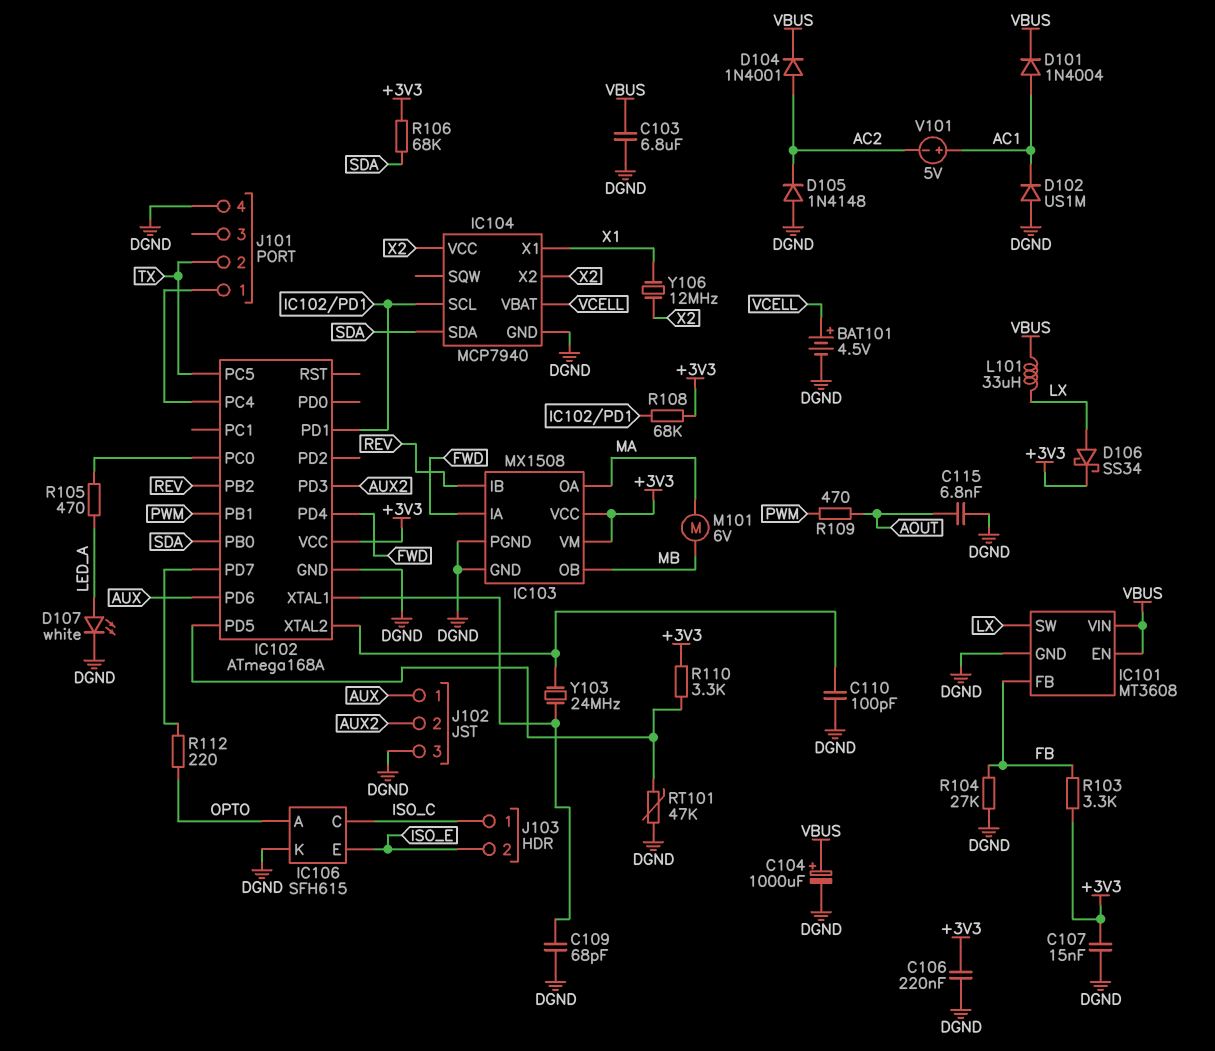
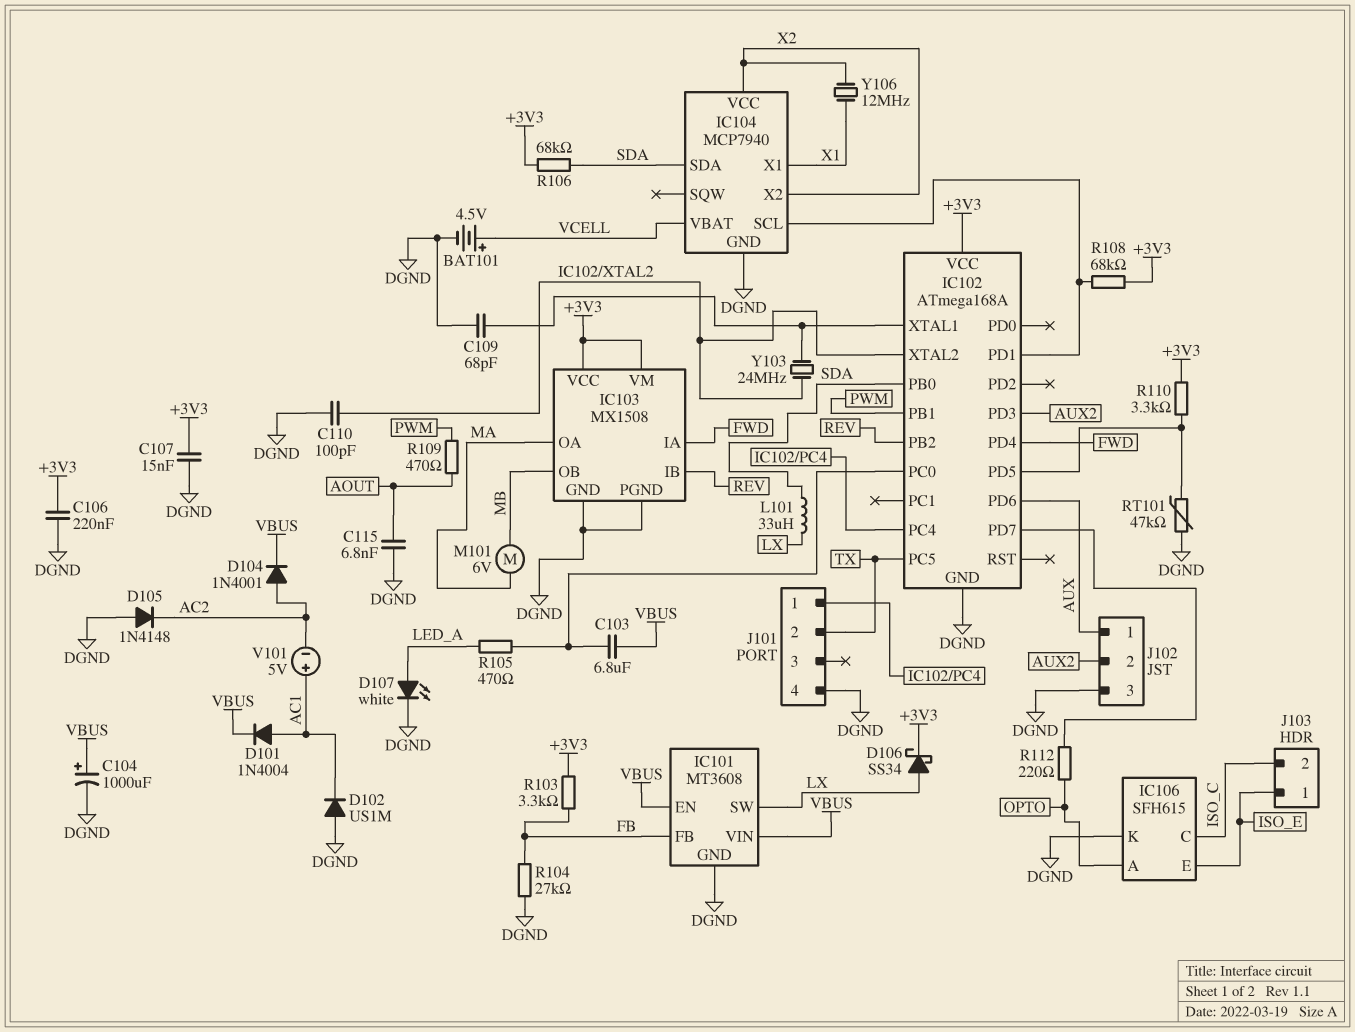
C103: 6.8uF (DGND, VBUS) -> 6.8uF (IC102/PC0, VBUS)
J103 pin 1: ISO_C -> ISO_E
J103 pin 2: ISO_E -> ISO_C
L101: 33uH (LX, VBUS) -> 33uH (LX, SDA)

